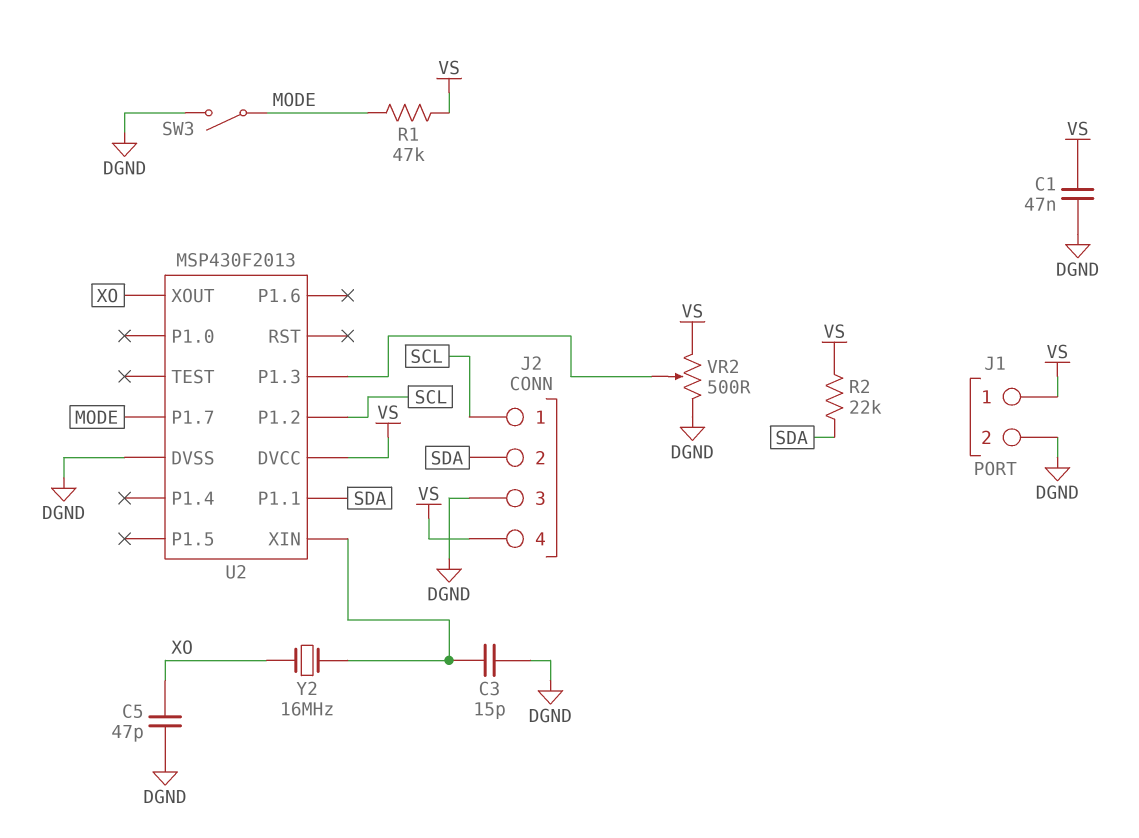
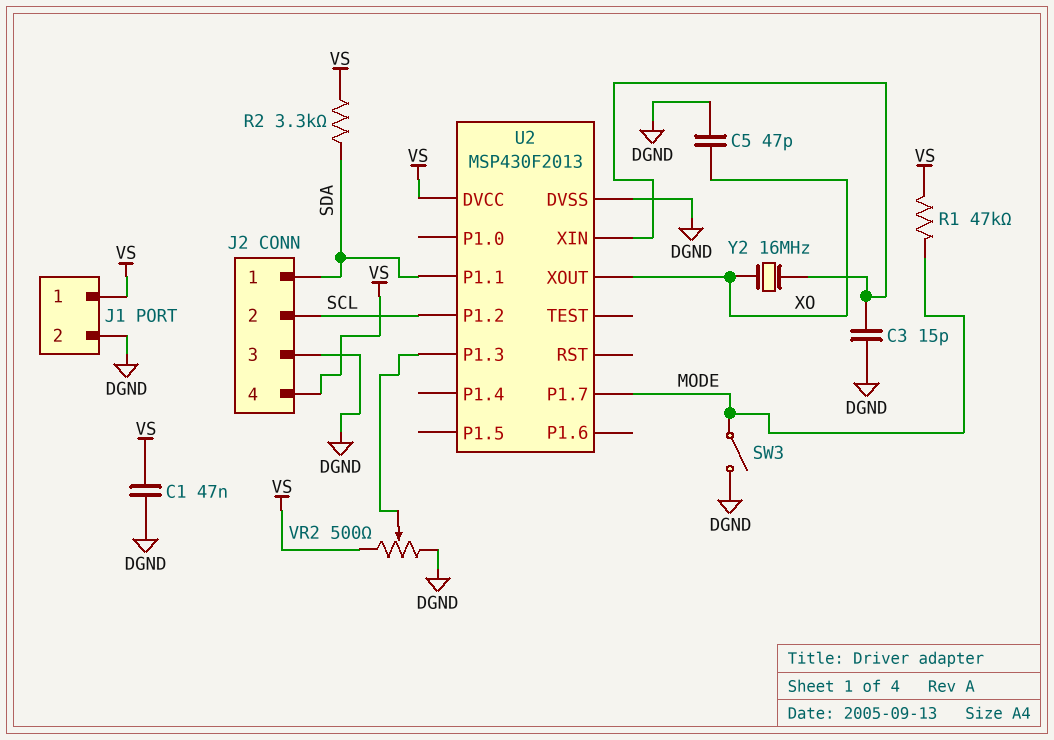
J2 pin 1: SCL -> SDA
J2 pin 2: SDA -> SCL
R2: 22k (SDA, VS) -> 3.3k (SDA, VS)

